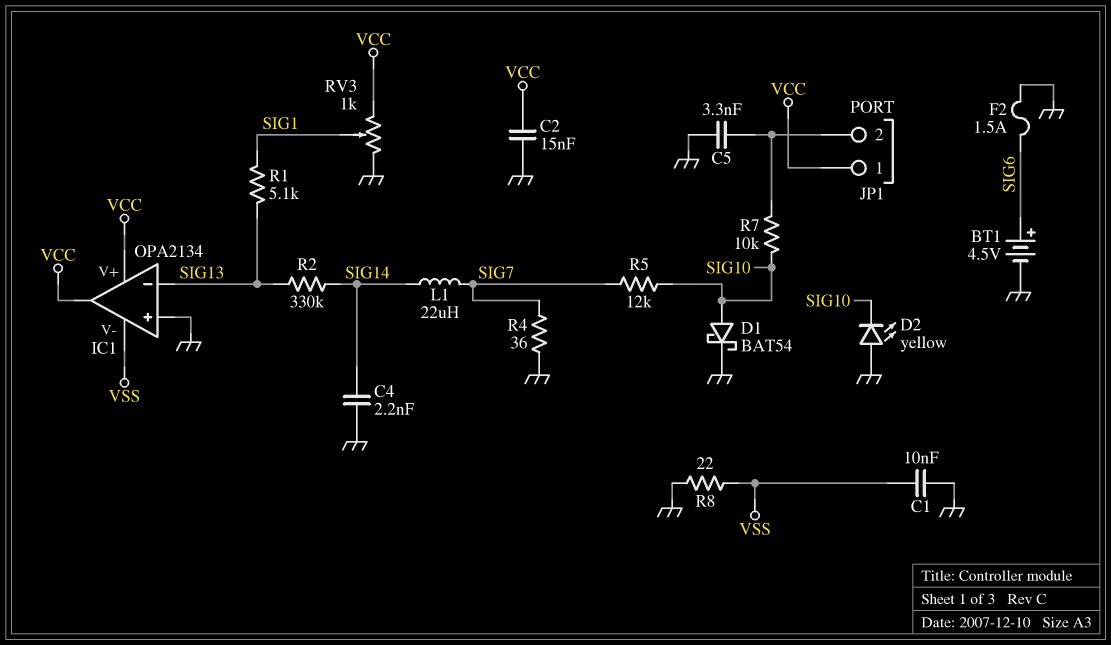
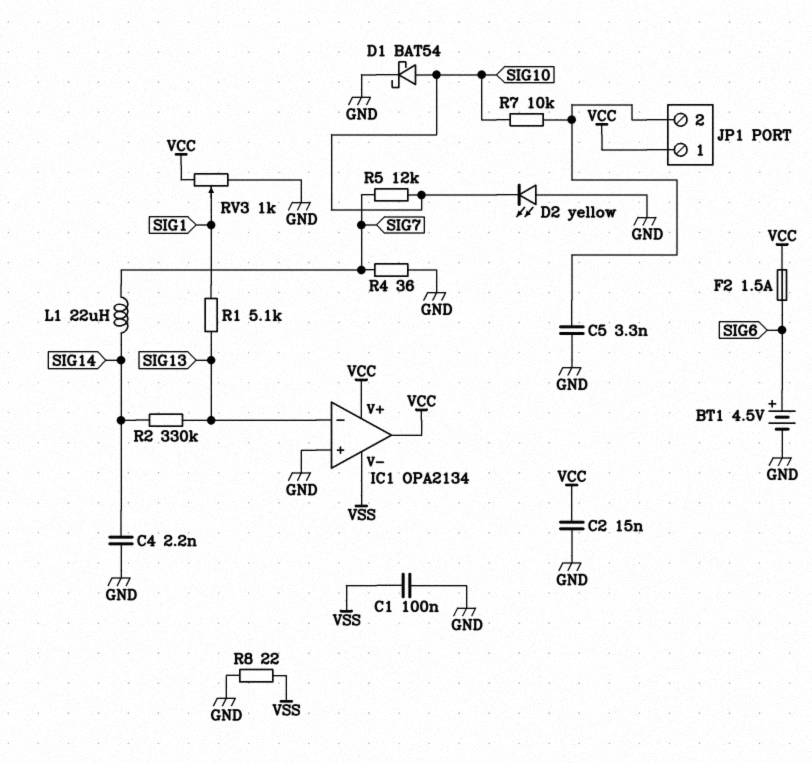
C1: 10nF (GND, VSS) -> 100nF (GND, VSS)
F2: 1.5A (GND, SIG6) -> 1.5A (SIG6, VCC)

